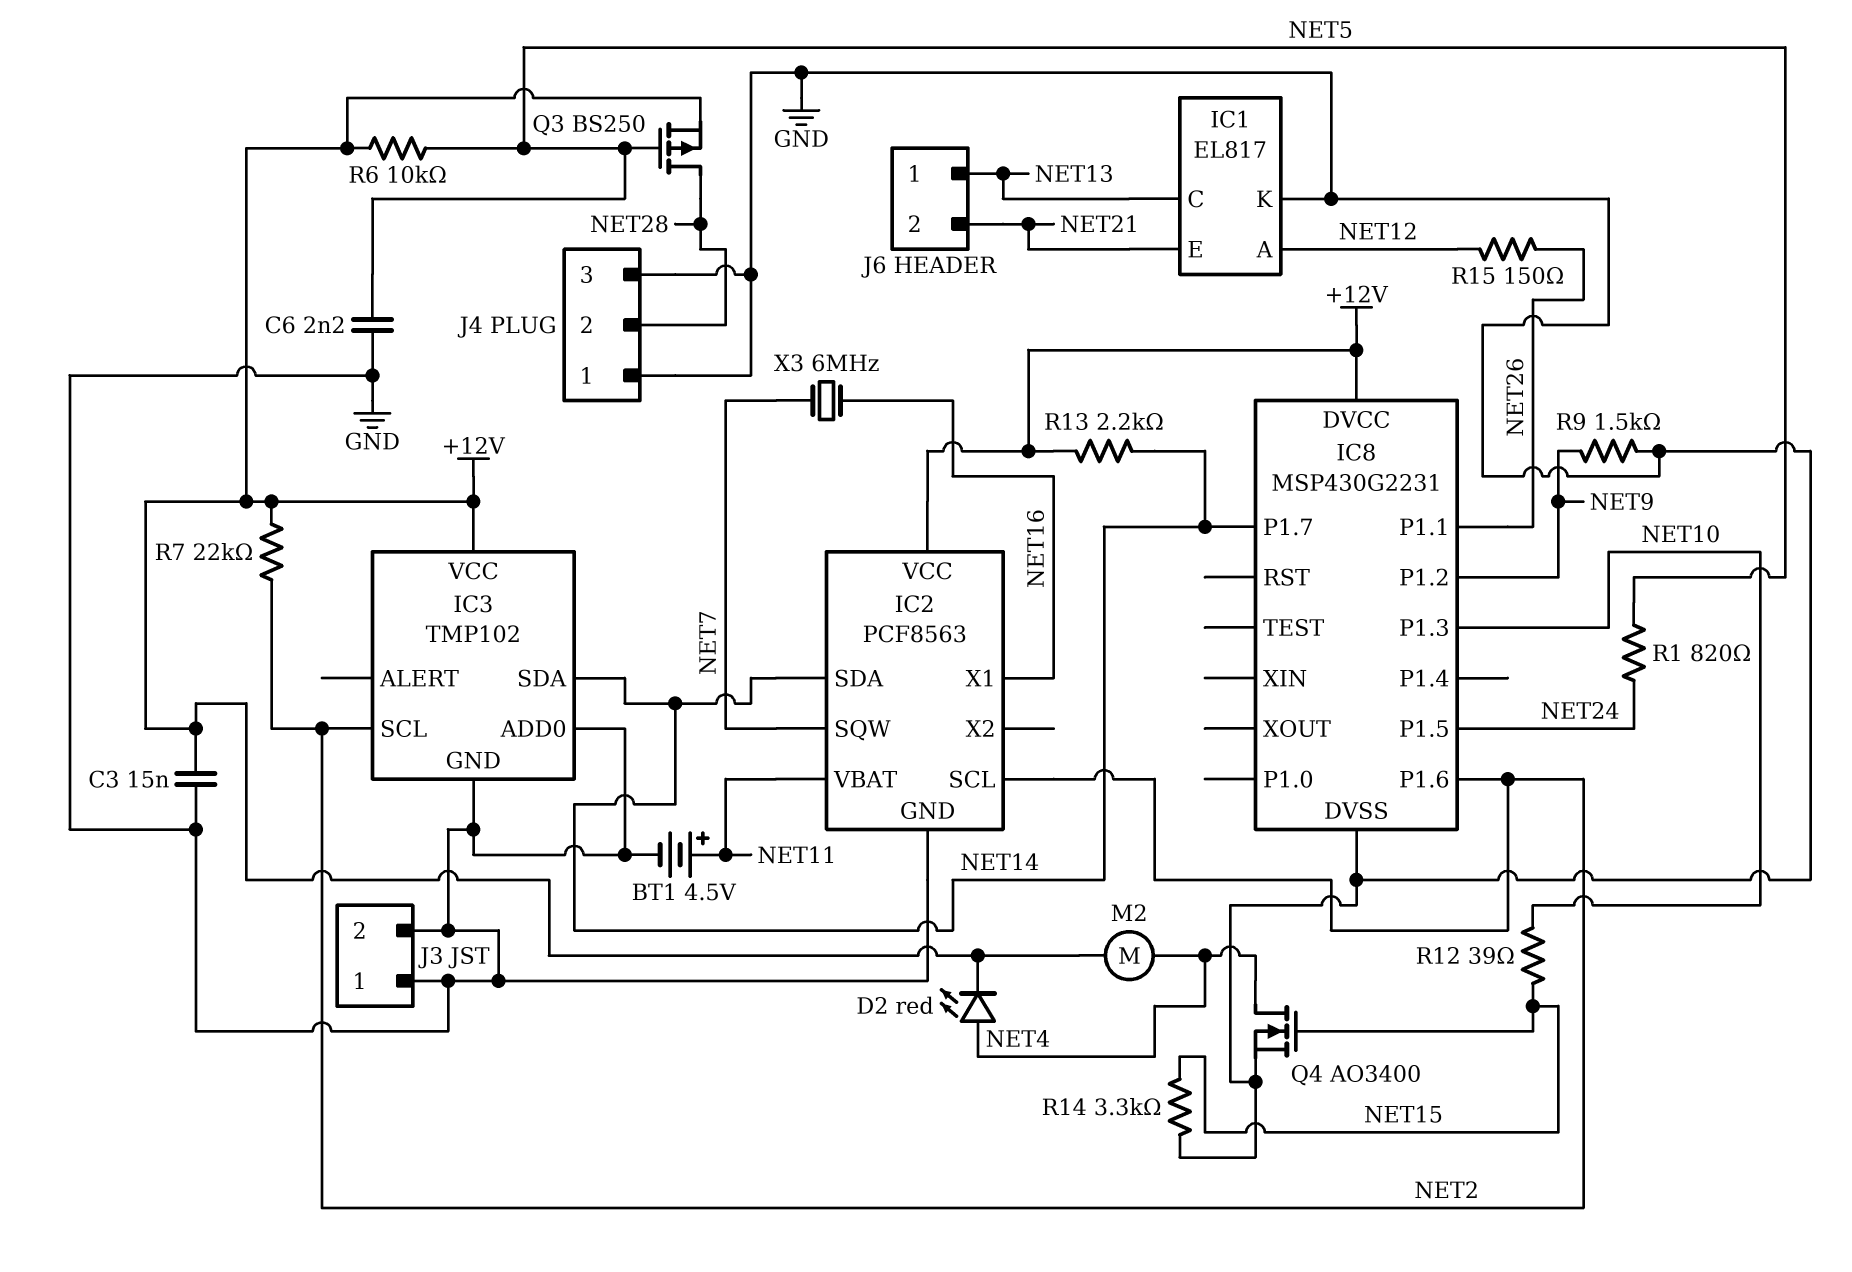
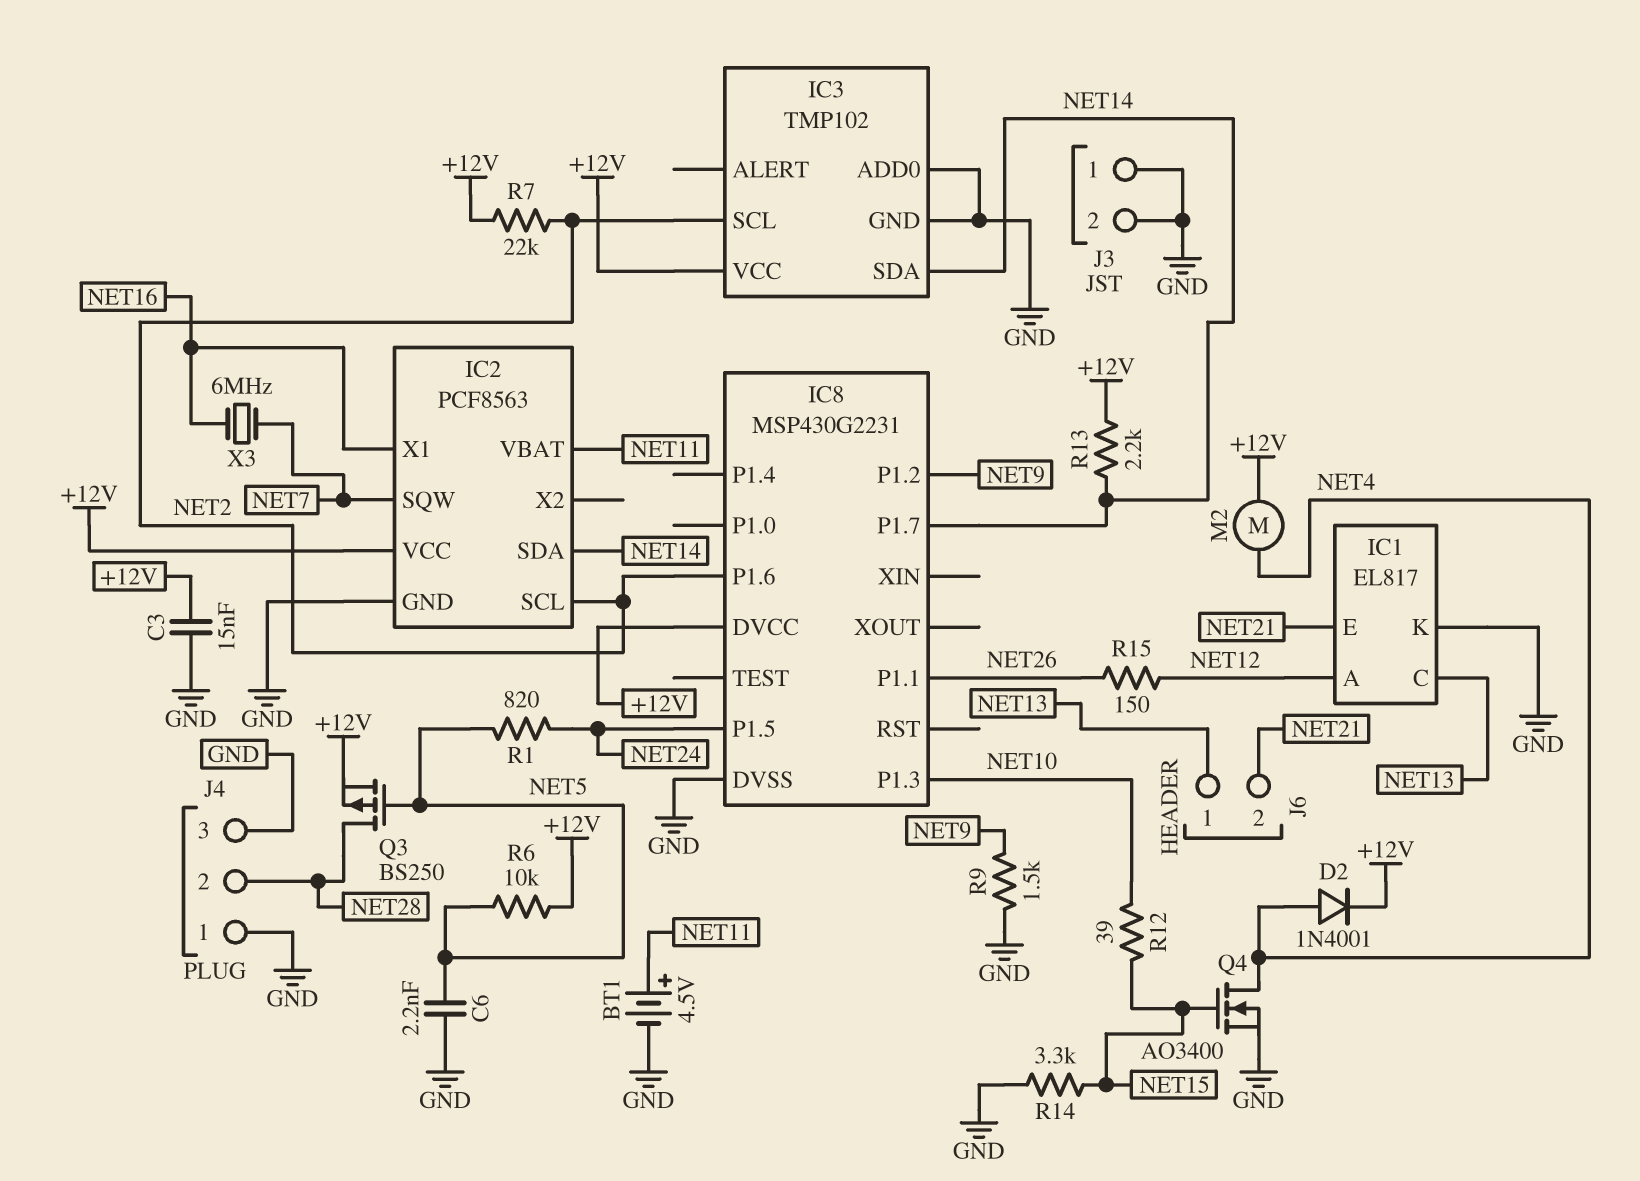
D2: LED red (A NET4, K +12V) -> diode 1N4001 (A NET4, K +12V)

